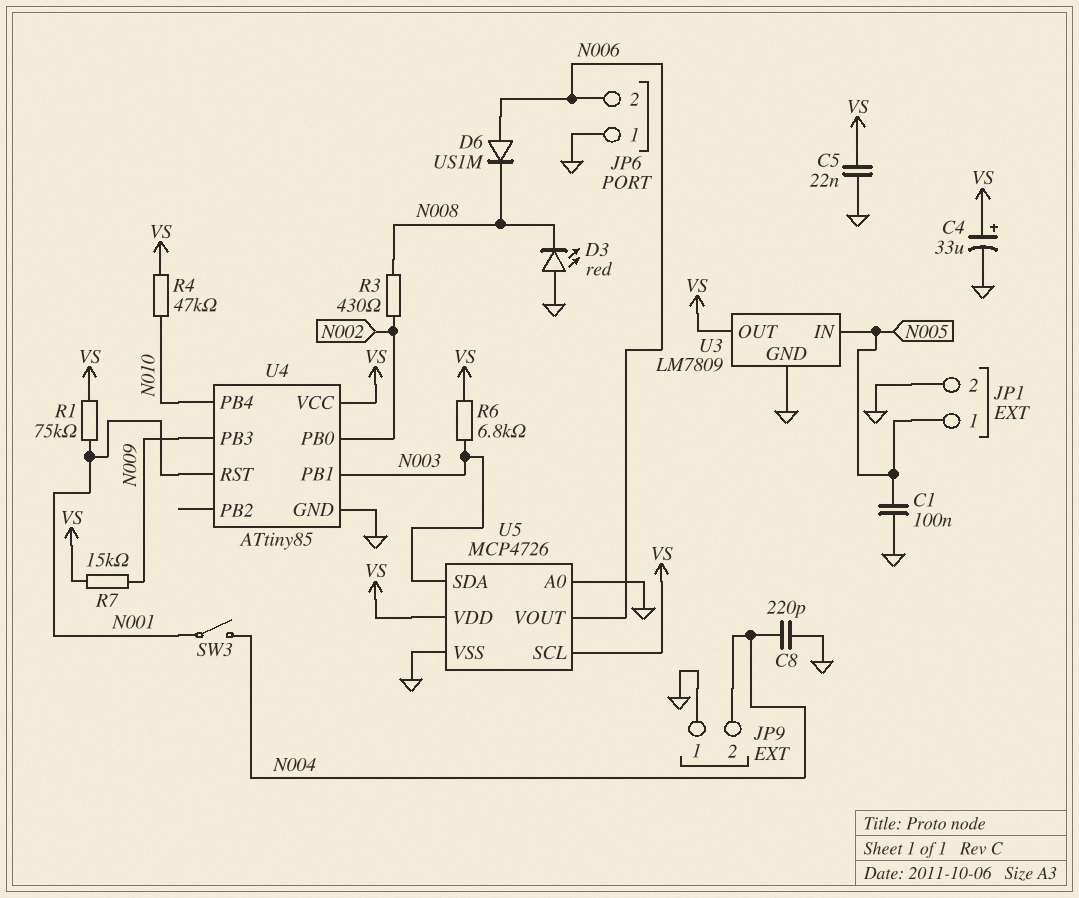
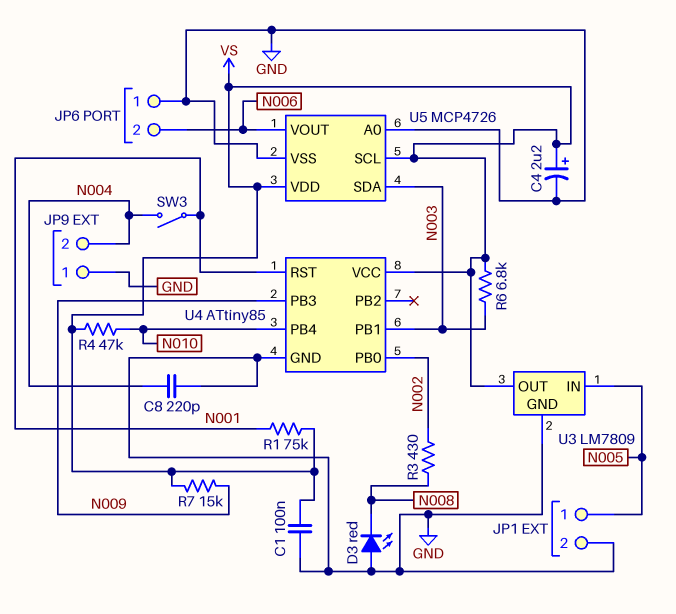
C1: 100nF (GND, N005) -> 100nF (GND, VS)
C4: 33uF (plus VS, minus GND) -> 2.2uF (plus VS, minus GND)
C5: 22nF (GND, VS) -> none
D6: diode US1M (A N006, K N008) -> none

